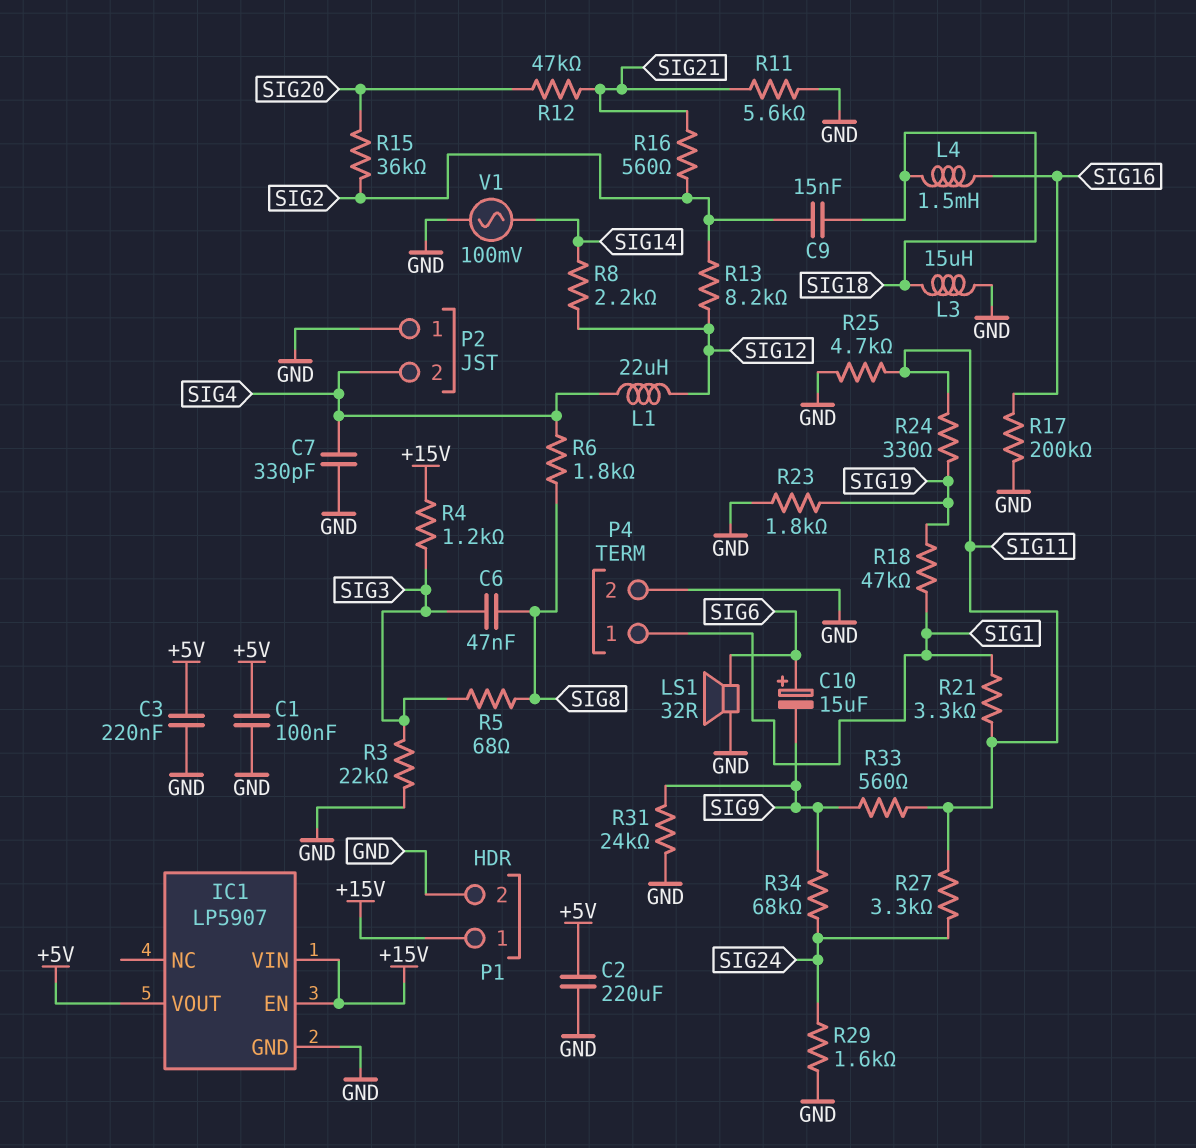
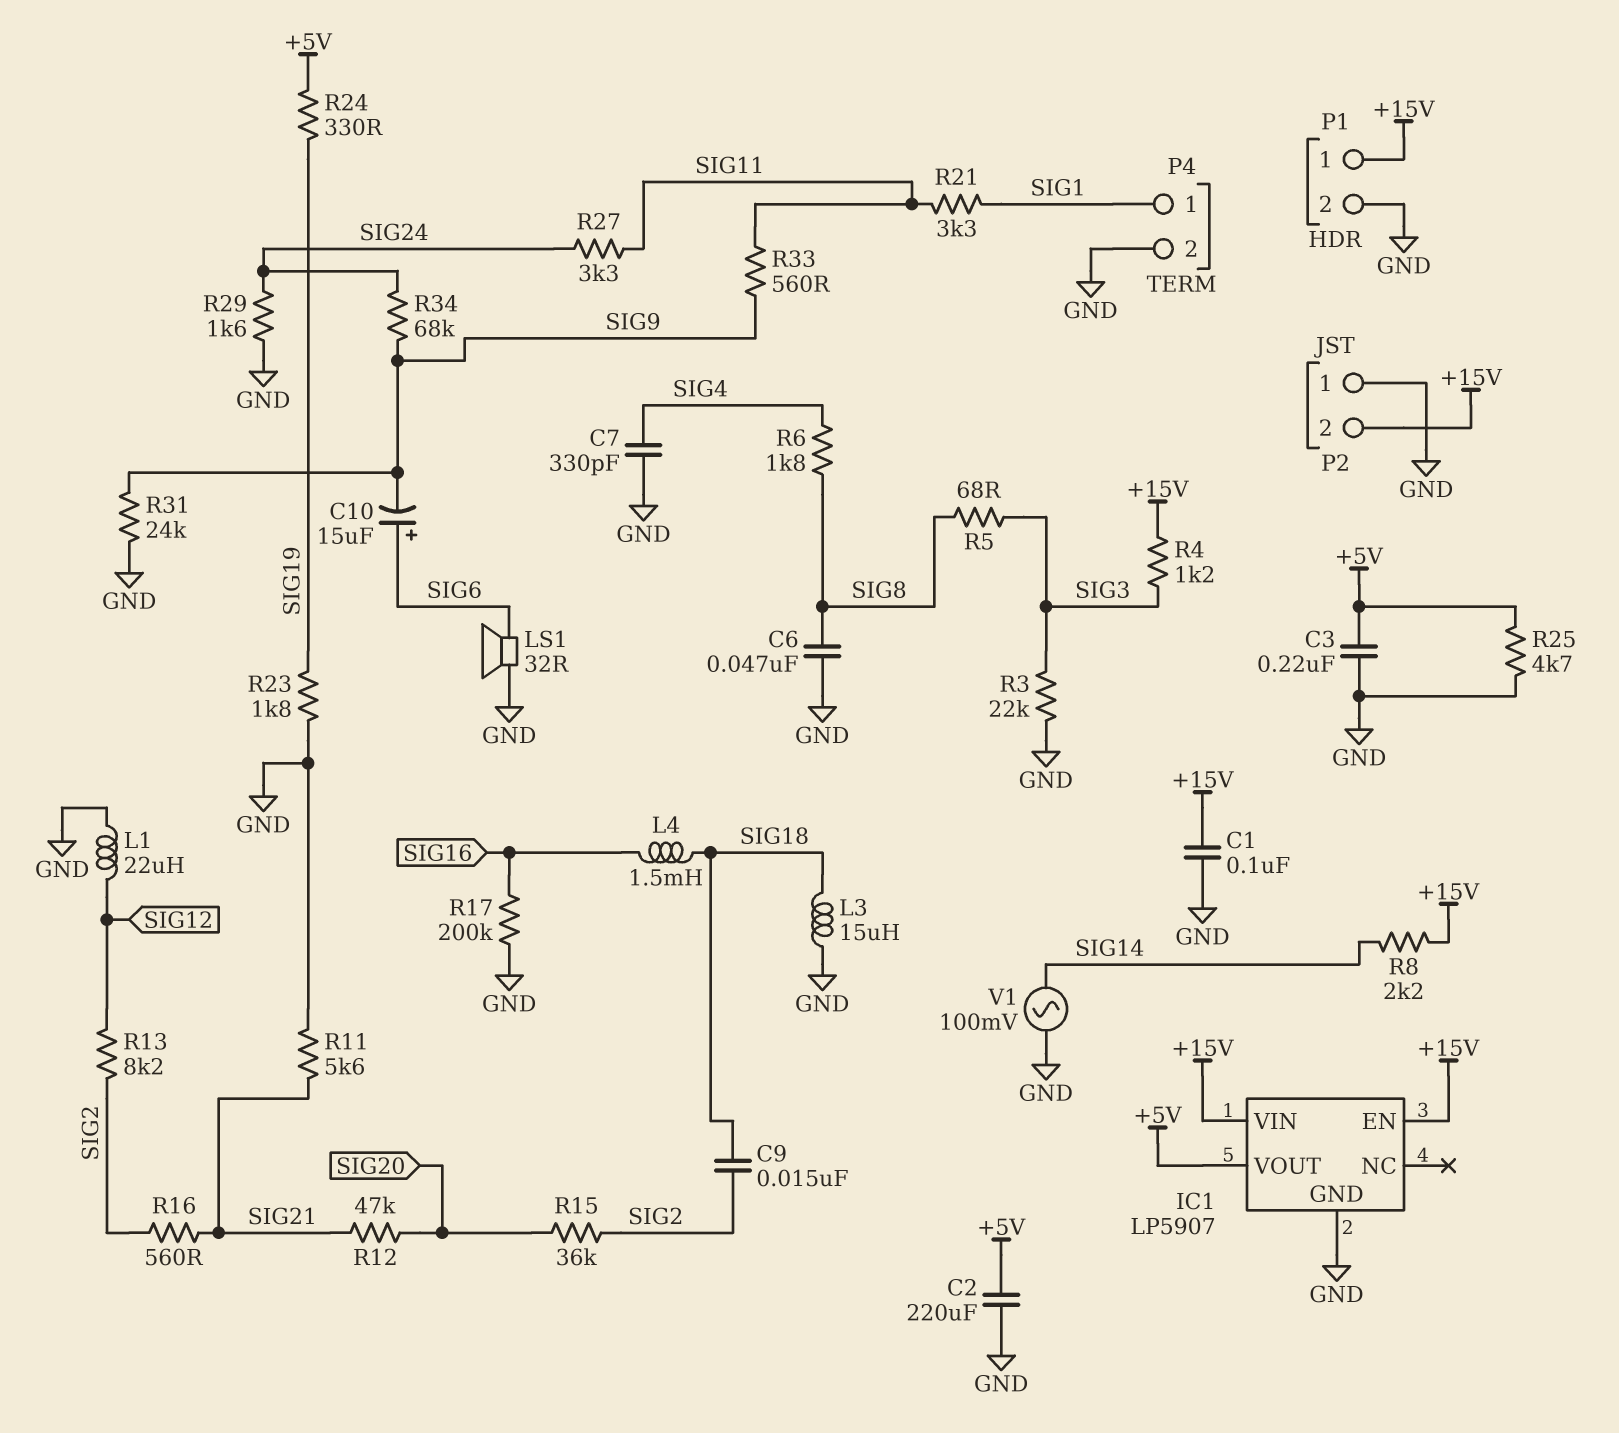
C1: 100nF (+5V, GND) -> 100nF (+15V, GND)
C6: 47nF (SIG3, SIG8) -> 47nF (GND, SIG8)
L1: 22uH (SIG4, SIG12) -> 22uH (GND, SIG12)
P2 pin 2: SIG4 -> +15V
R8: 2.2k (SIG12, SIG14) -> 2.2k (+15V, SIG14)
R18: 47k (SIG1, SIG19) -> none
R24: 330 (SIG11, SIG19) -> 330 (+5V, SIG19)
R25: 4.7k (GND, SIG11) -> 4.7k (+5V, GND)

